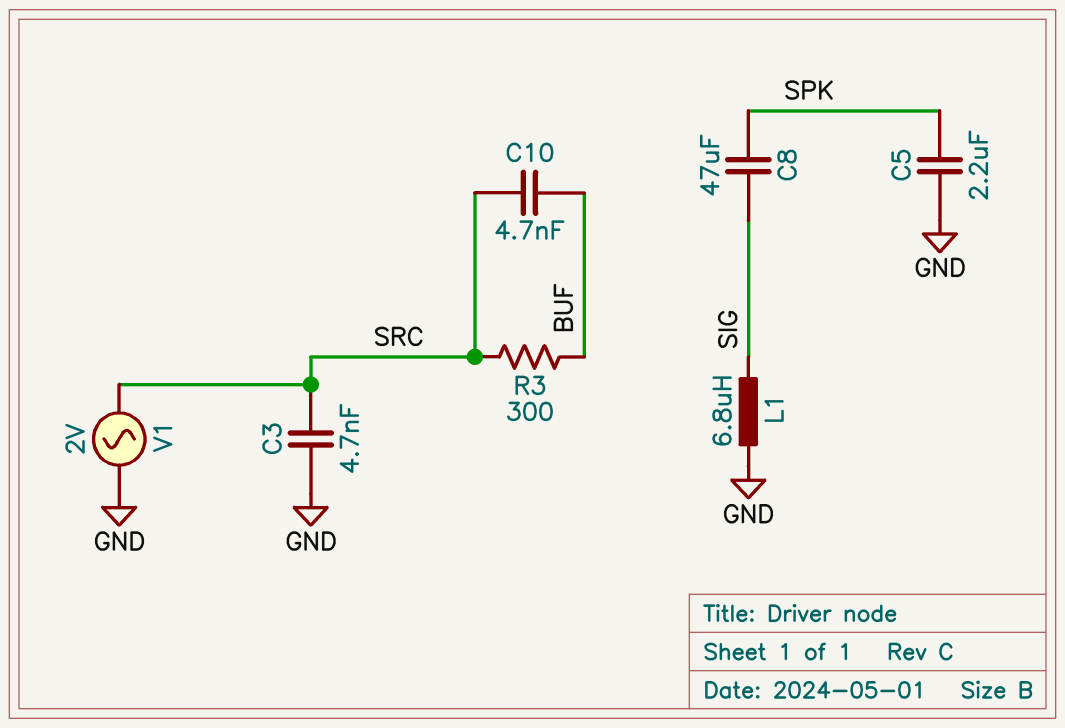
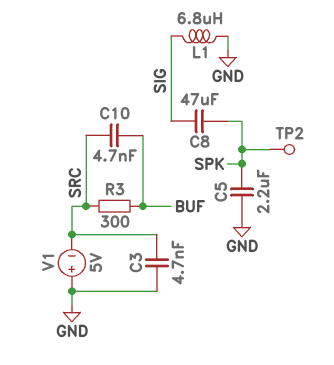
TP2: none -> test point (SPK)
V1: AC 2V (GND, SRC) -> 5V (plus GND, minus SRC)

